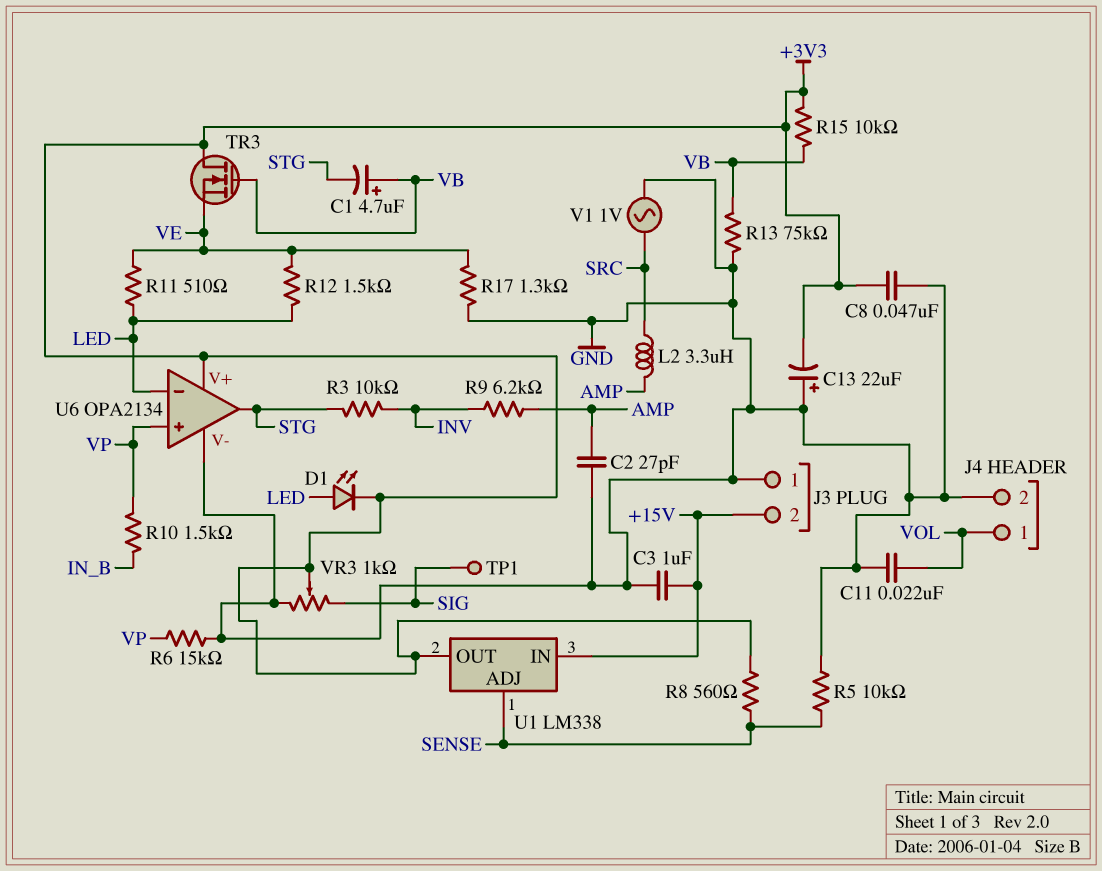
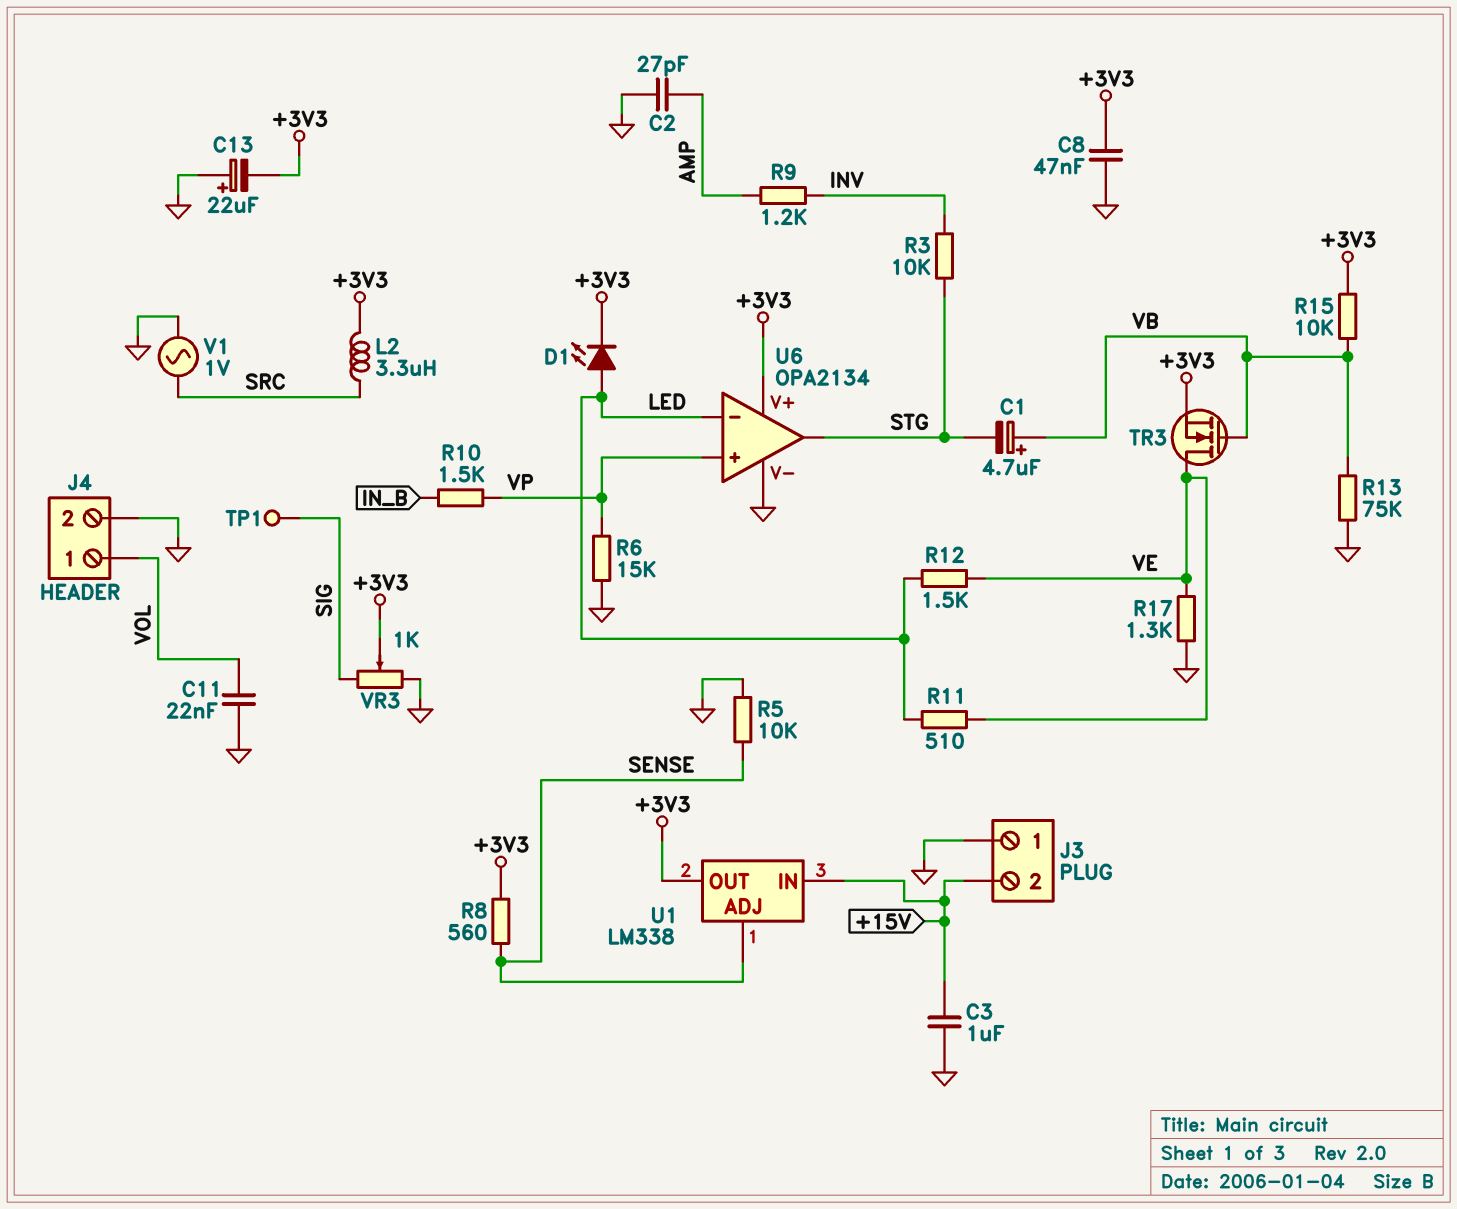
L2: 3.3uH (AMP, SRC) -> 3.3uH (+3V3, SRC)
R9: 6.2k (AMP, INV) -> 1.2k (AMP, INV)
TR3: NMOS (G VB, D +3V3, S VE) -> NMOS (G VB, D VE, S +3V3)

